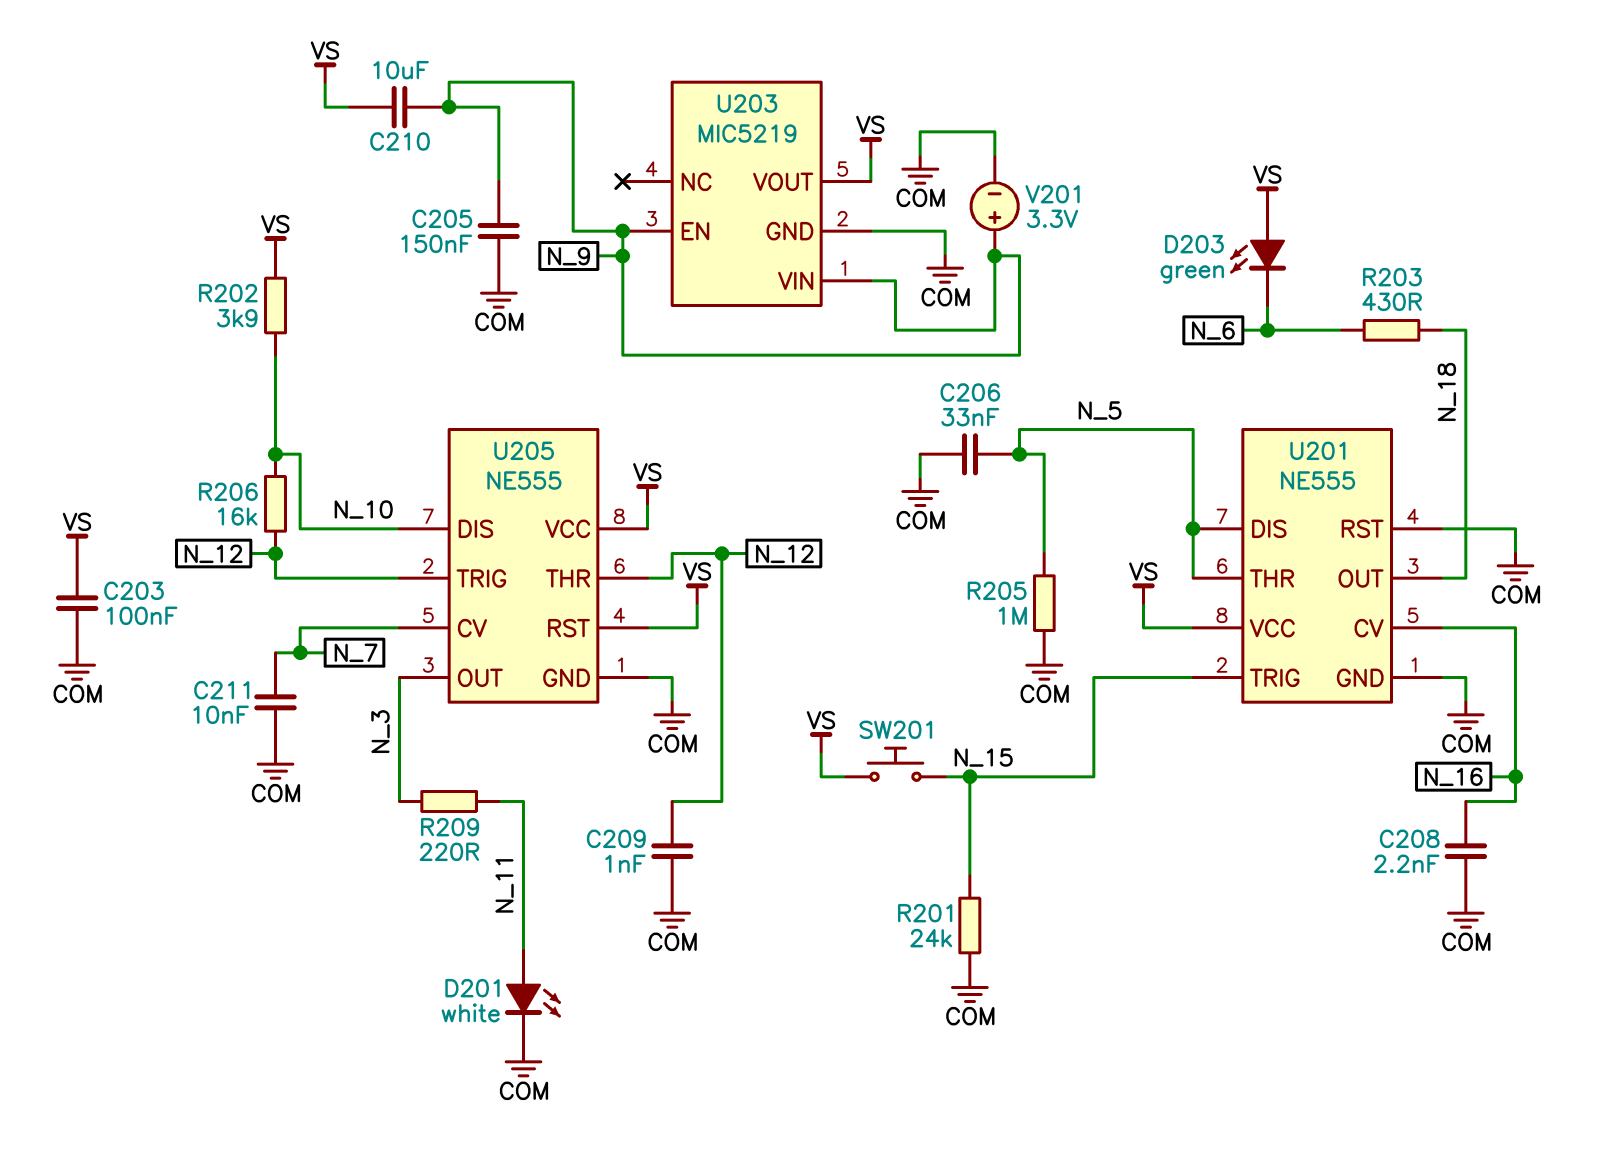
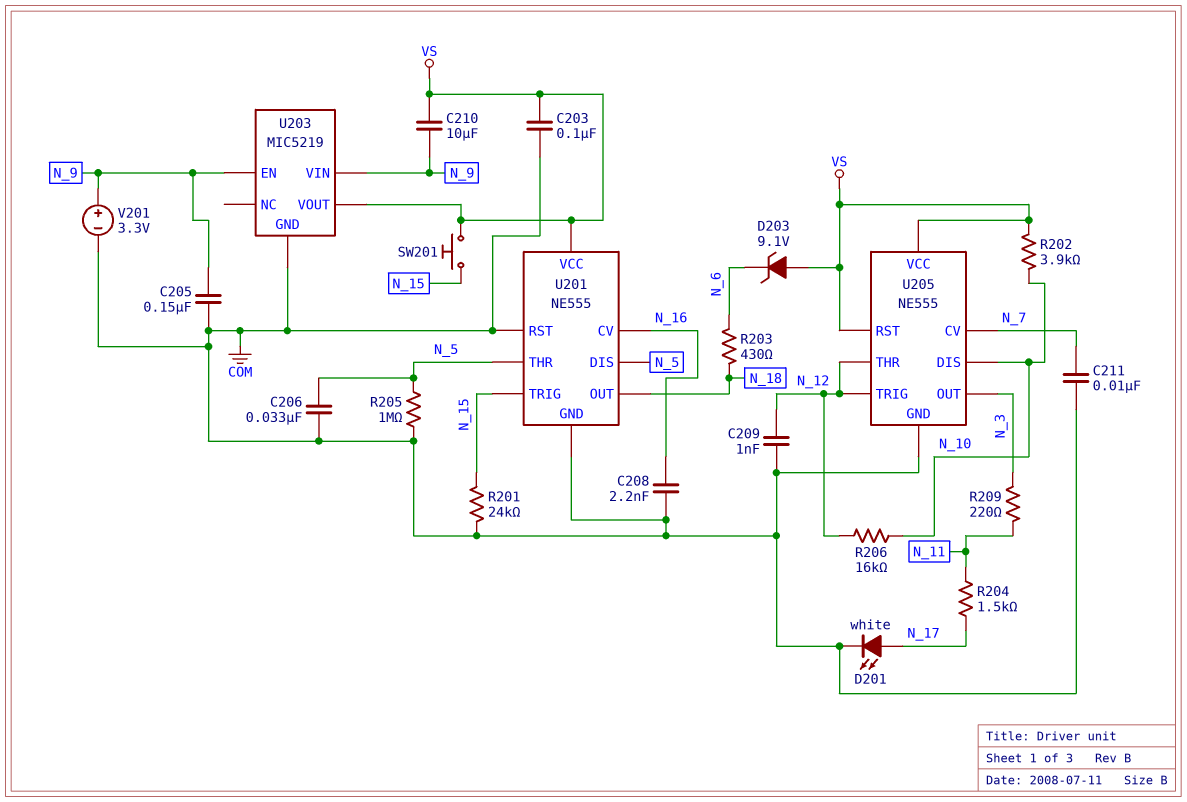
D201: LED white (A N_11, K COM) -> LED white (A N_17, K COM)
D203: LED green (A VS, K N_6) -> zener 9.1V (A VS, K N_6)
R204: none -> 1.5k (N_11, N_17)

